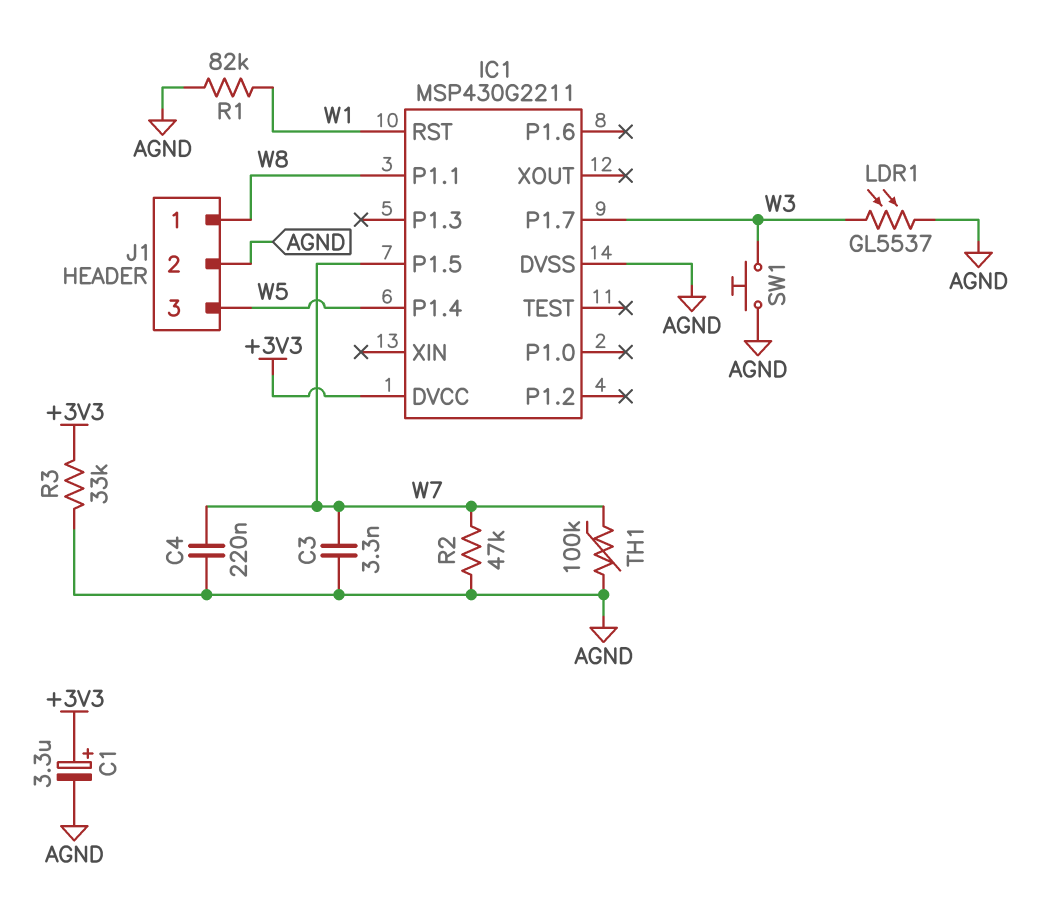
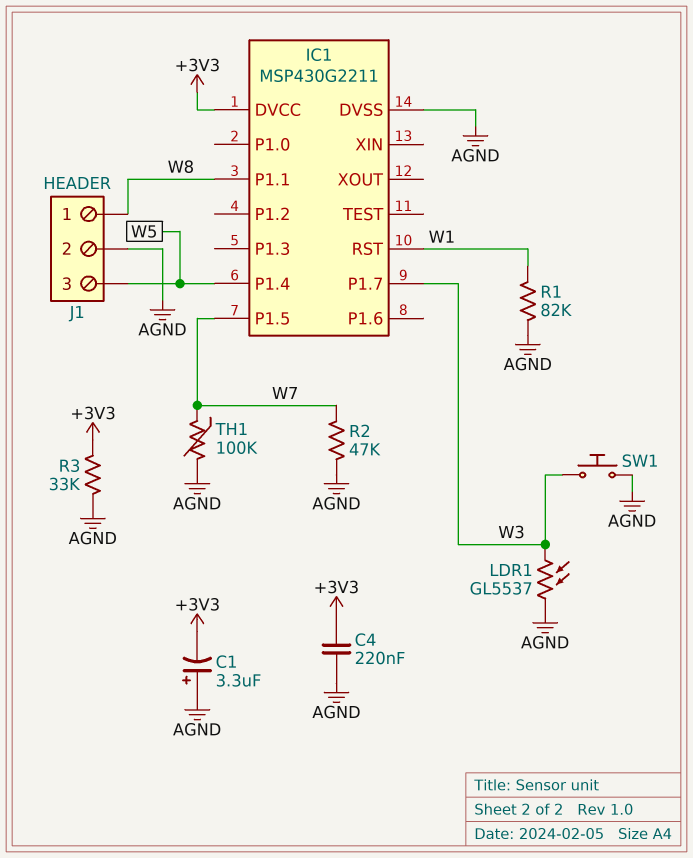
C1: 3.3uF (plus +3V3, minus AGND) -> 3.3uF (plus AGND, minus +3V3)
C3: 3.3nF (AGND, W7) -> none
C4: 220nF (AGND, W7) -> 220nF (+3V3, AGND)

